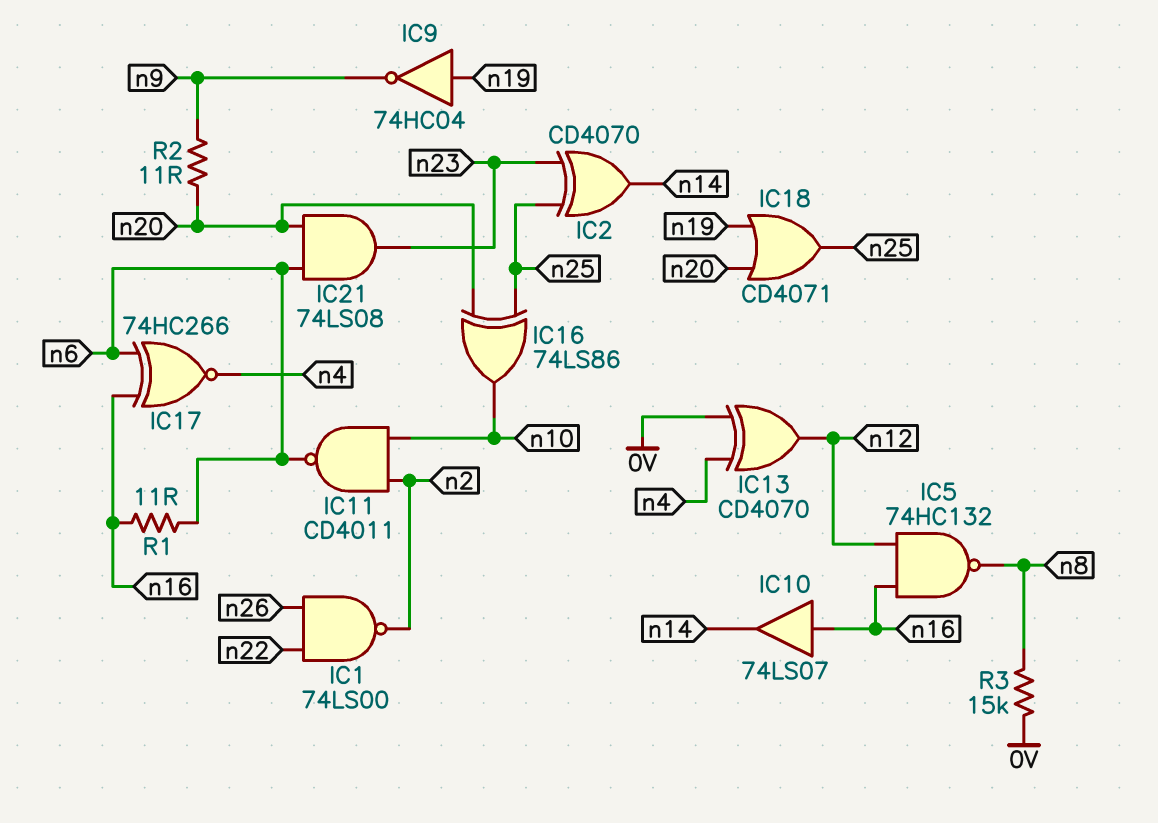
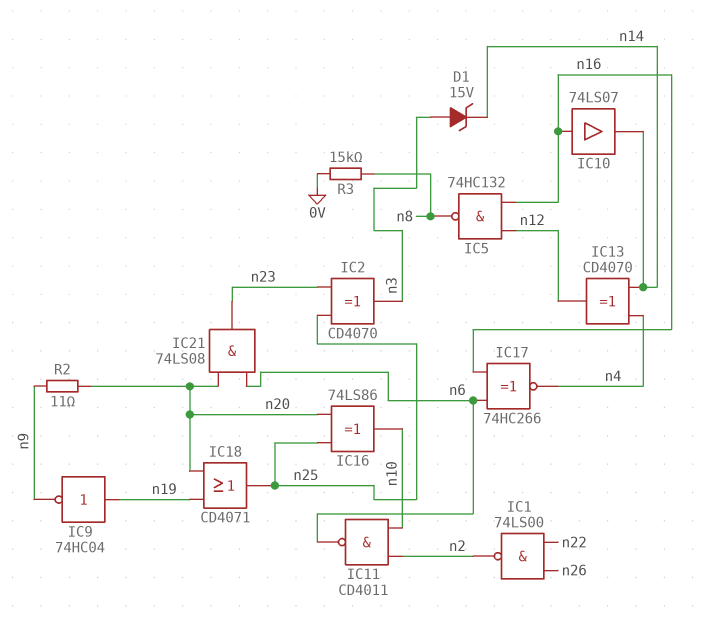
D1: none -> zener 15V (A n3, K n14)
IC2: XOR CD4070 (in n23, in n25, out n14) -> XOR CD4070 (in n23, in n25, out n3)
IC13: XOR CD4070 (in 0V, in n4, out n12) -> XOR CD4070 (in n4, in n14, out n12)
R1: 11 (n6, n16) -> none

